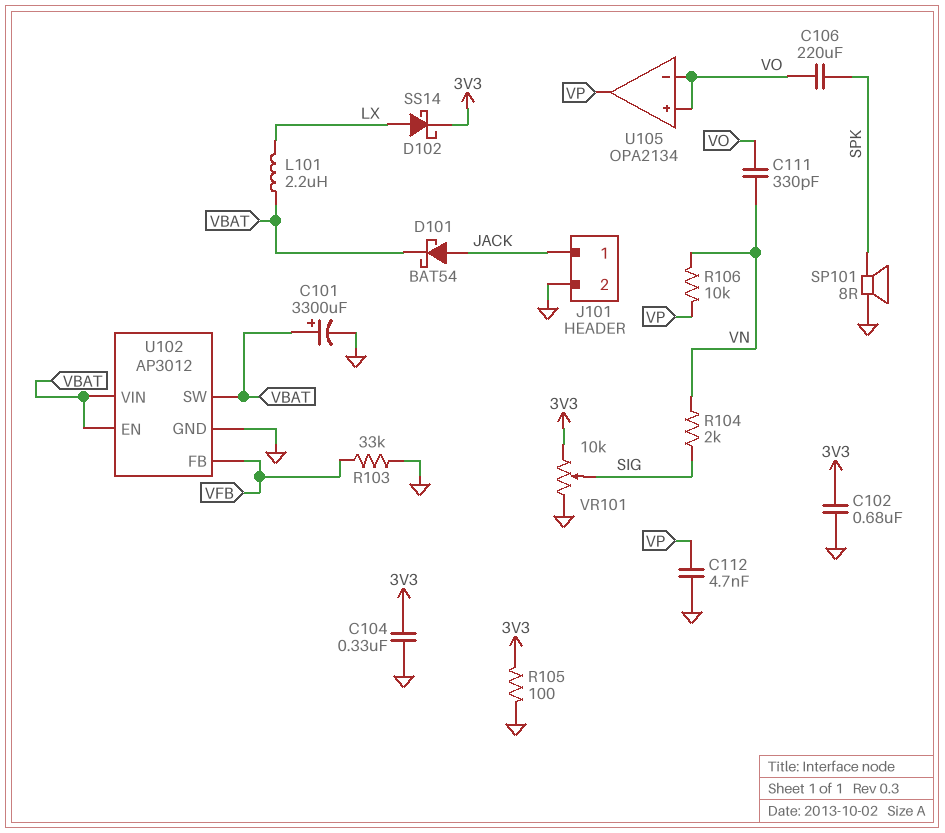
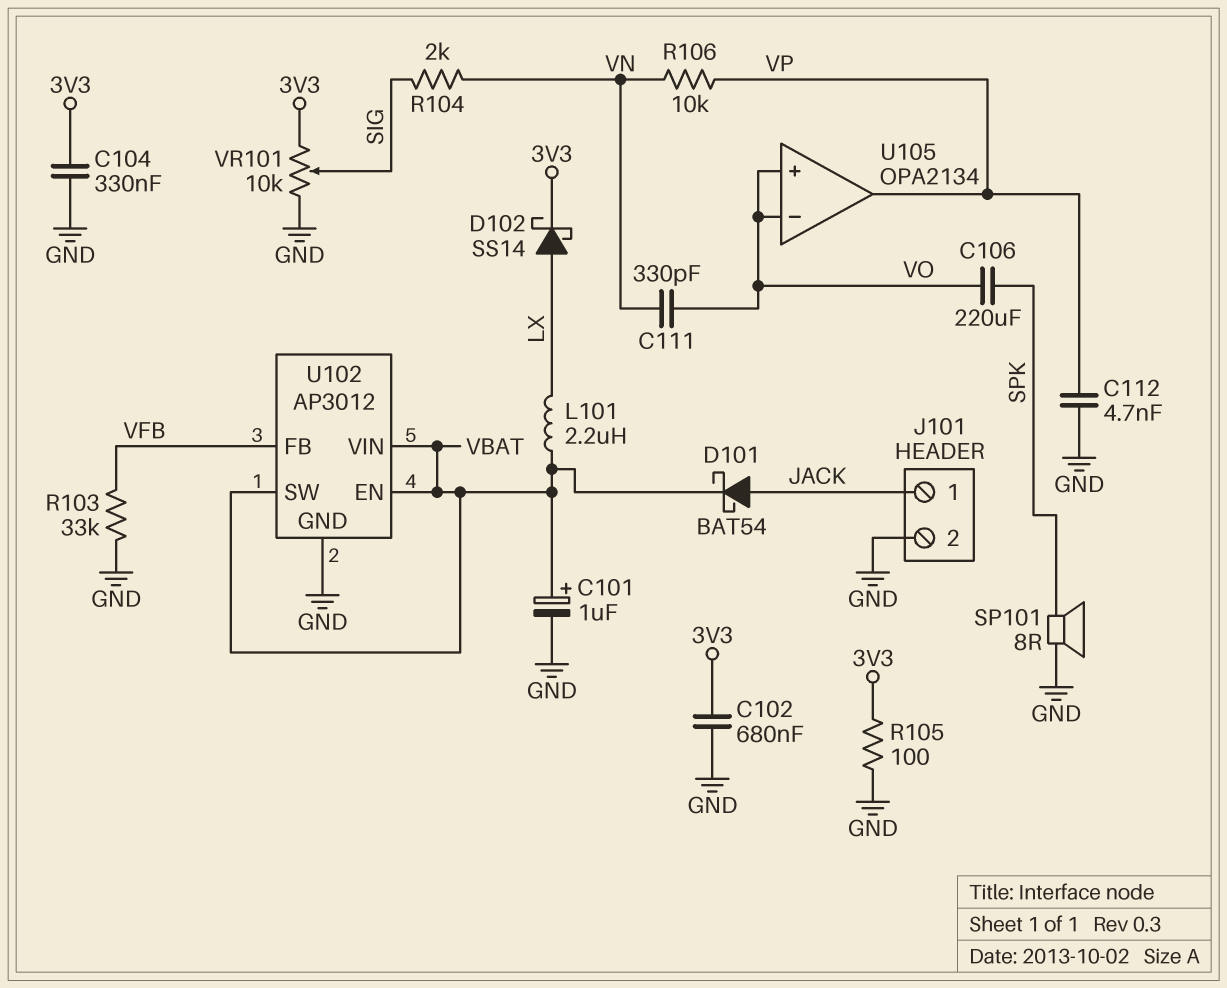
C101: 3300uF (plus VBAT, minus GND) -> 1uF (plus VBAT, minus GND)

